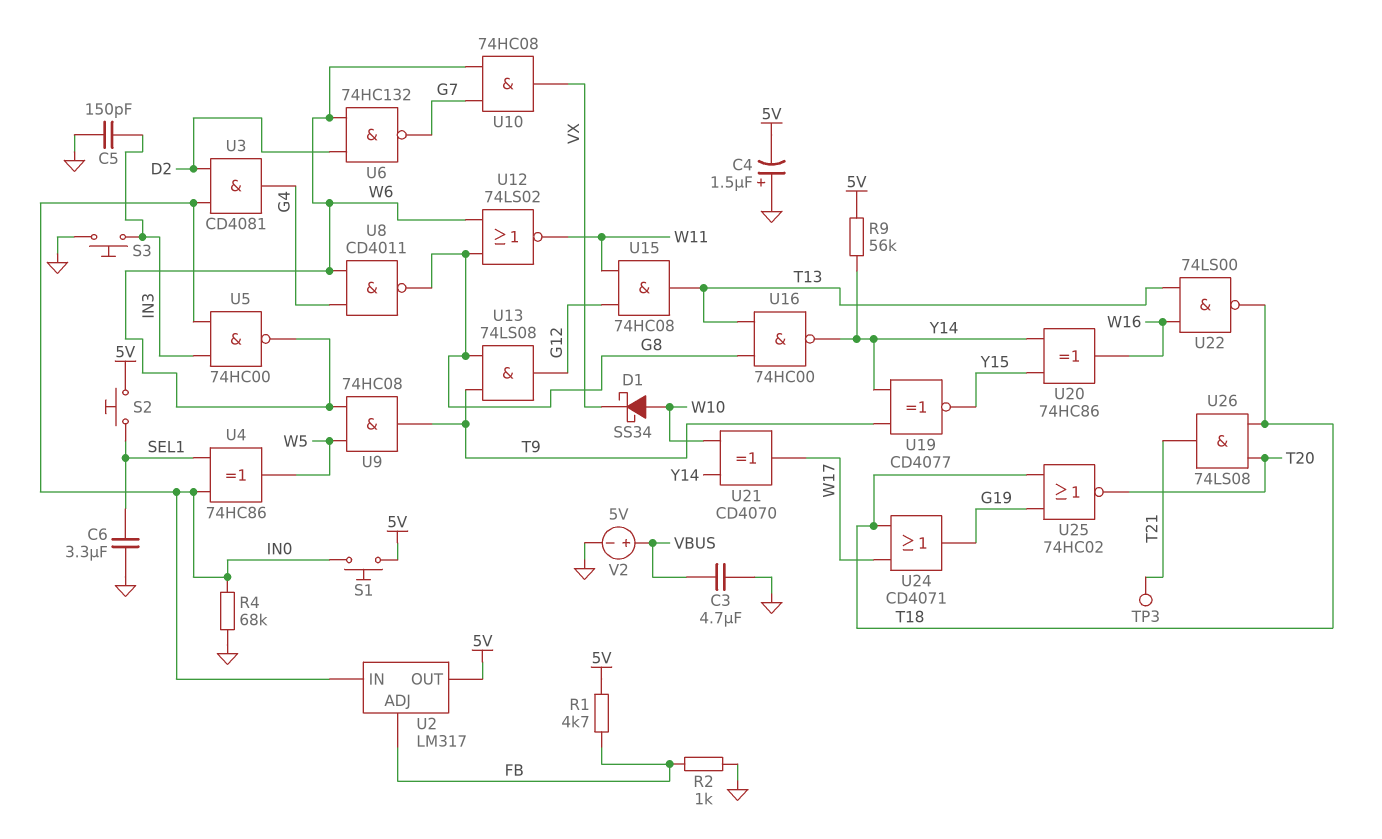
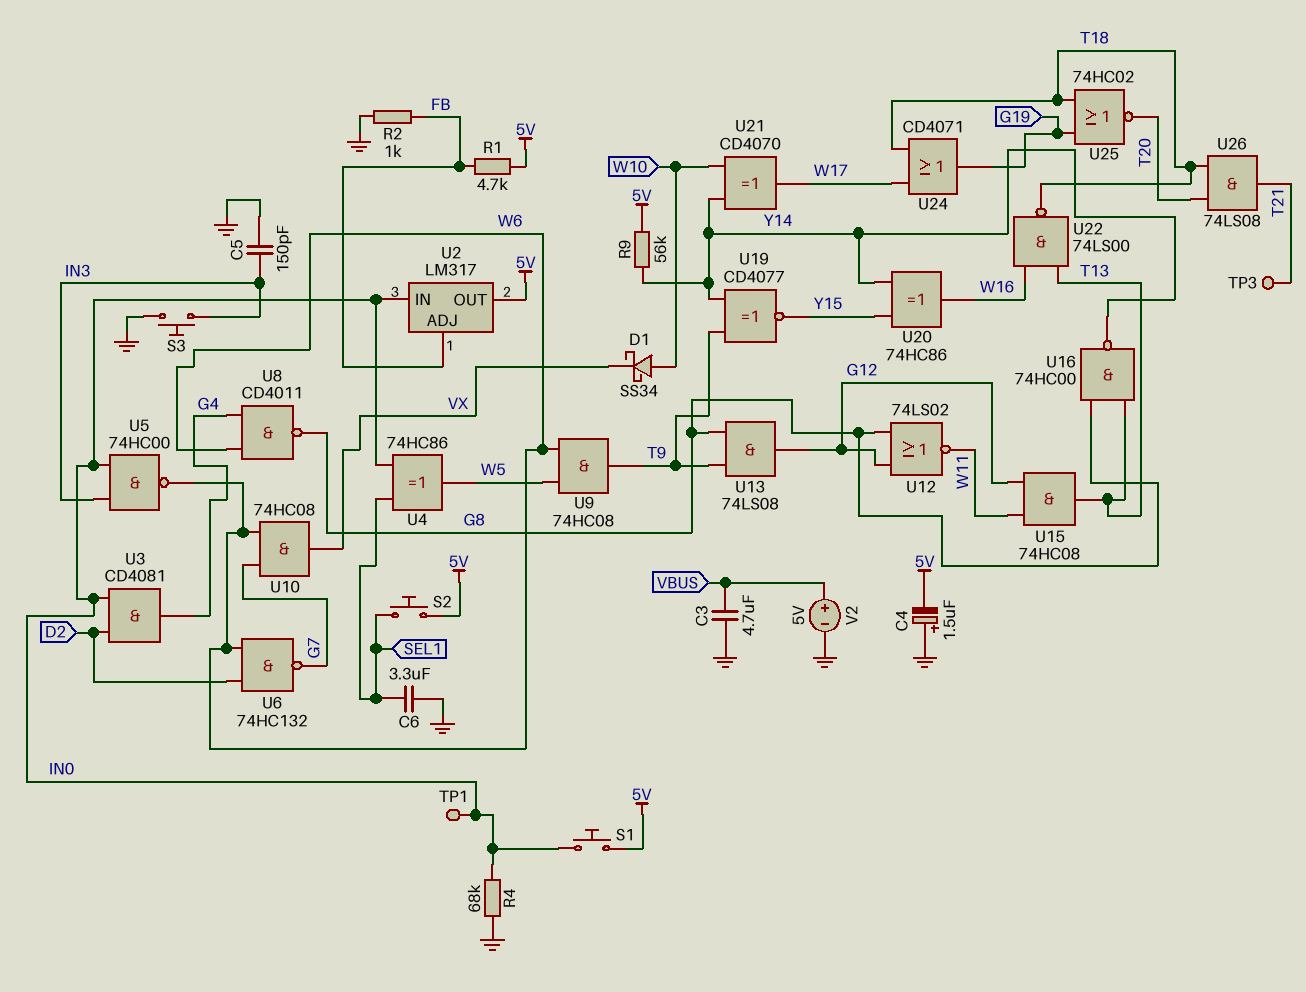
TP1: none -> test point (IN0)
U12: NOR 74LS02 (in G8, in W6, out W11) -> NOR 74LS02 (in G8, in G12, out W11)

